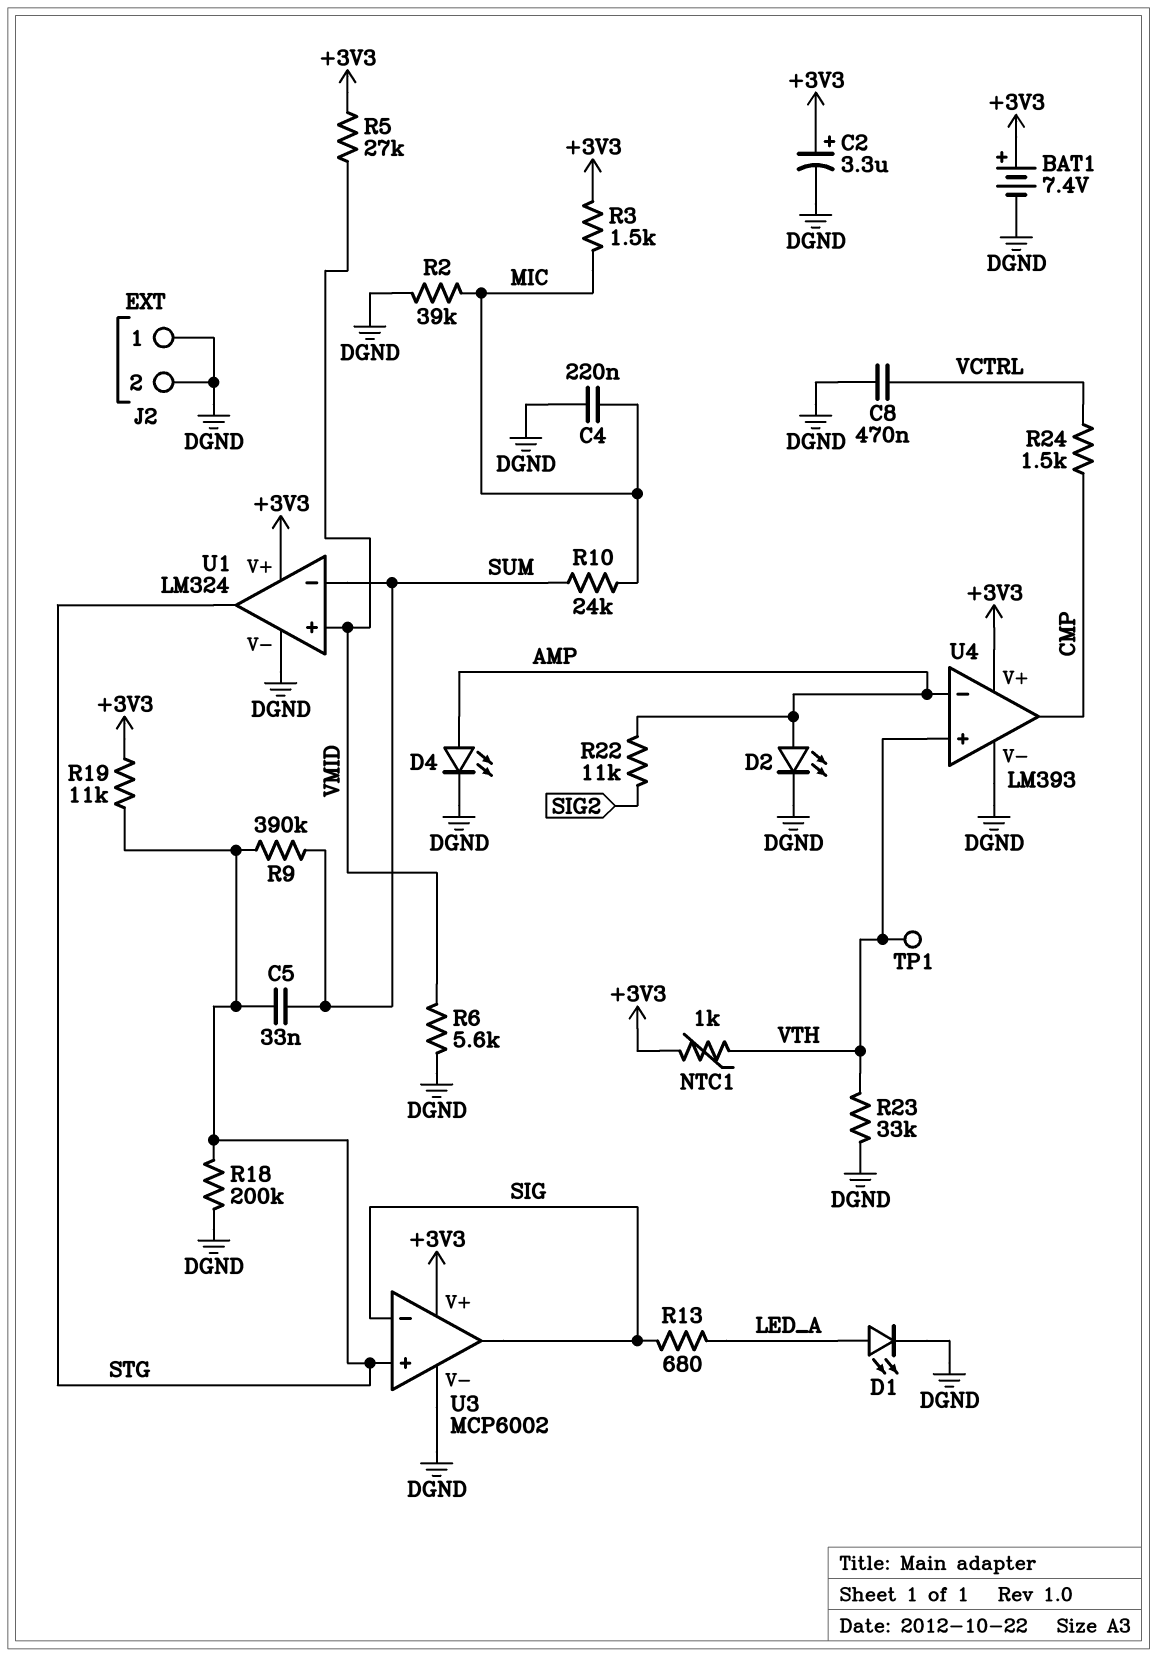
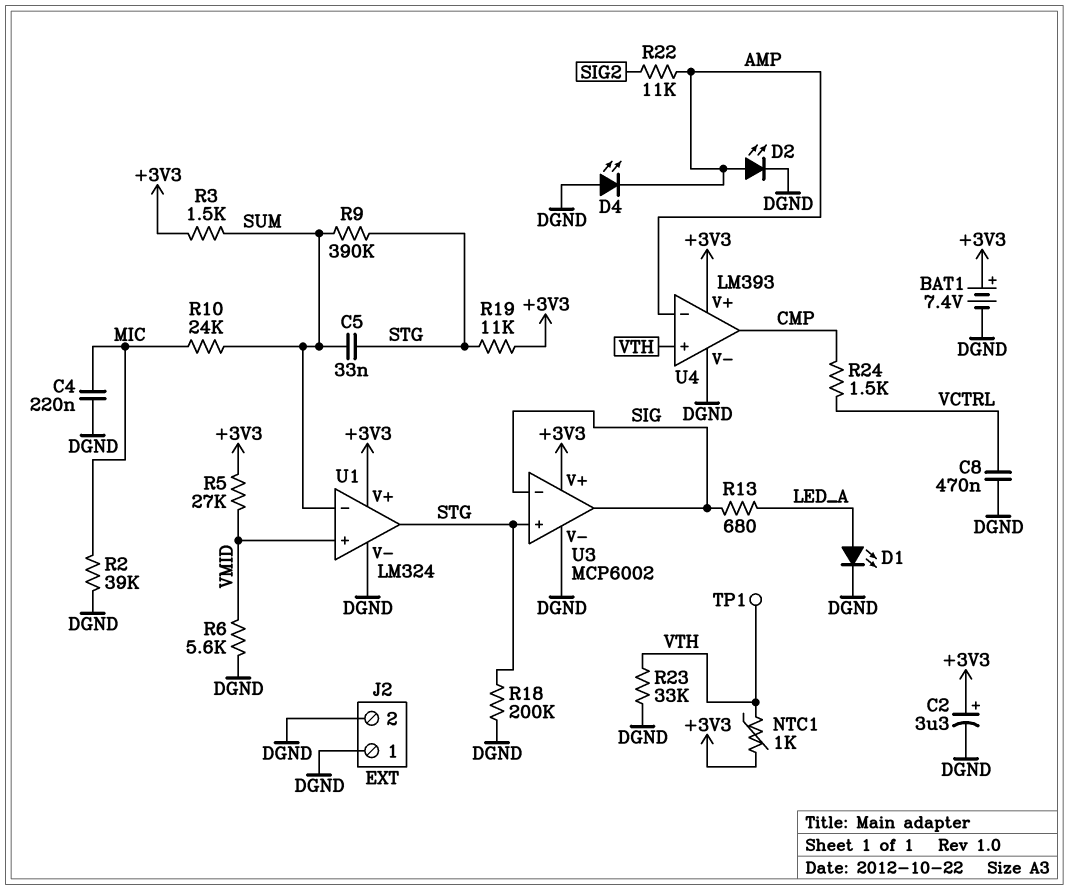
D4: LED (A AMP, K DGND) -> LED (A DGND, K AMP)
R3: 1.5k (+3V3, MIC) -> 1.5k (+3V3, SUM)

